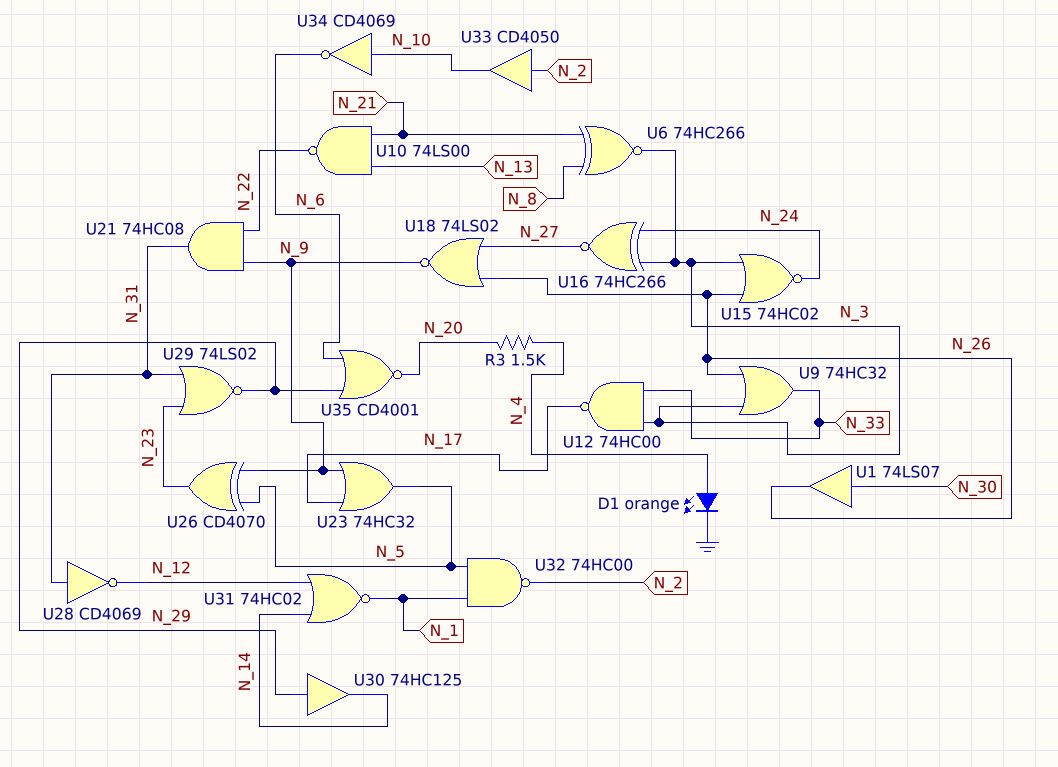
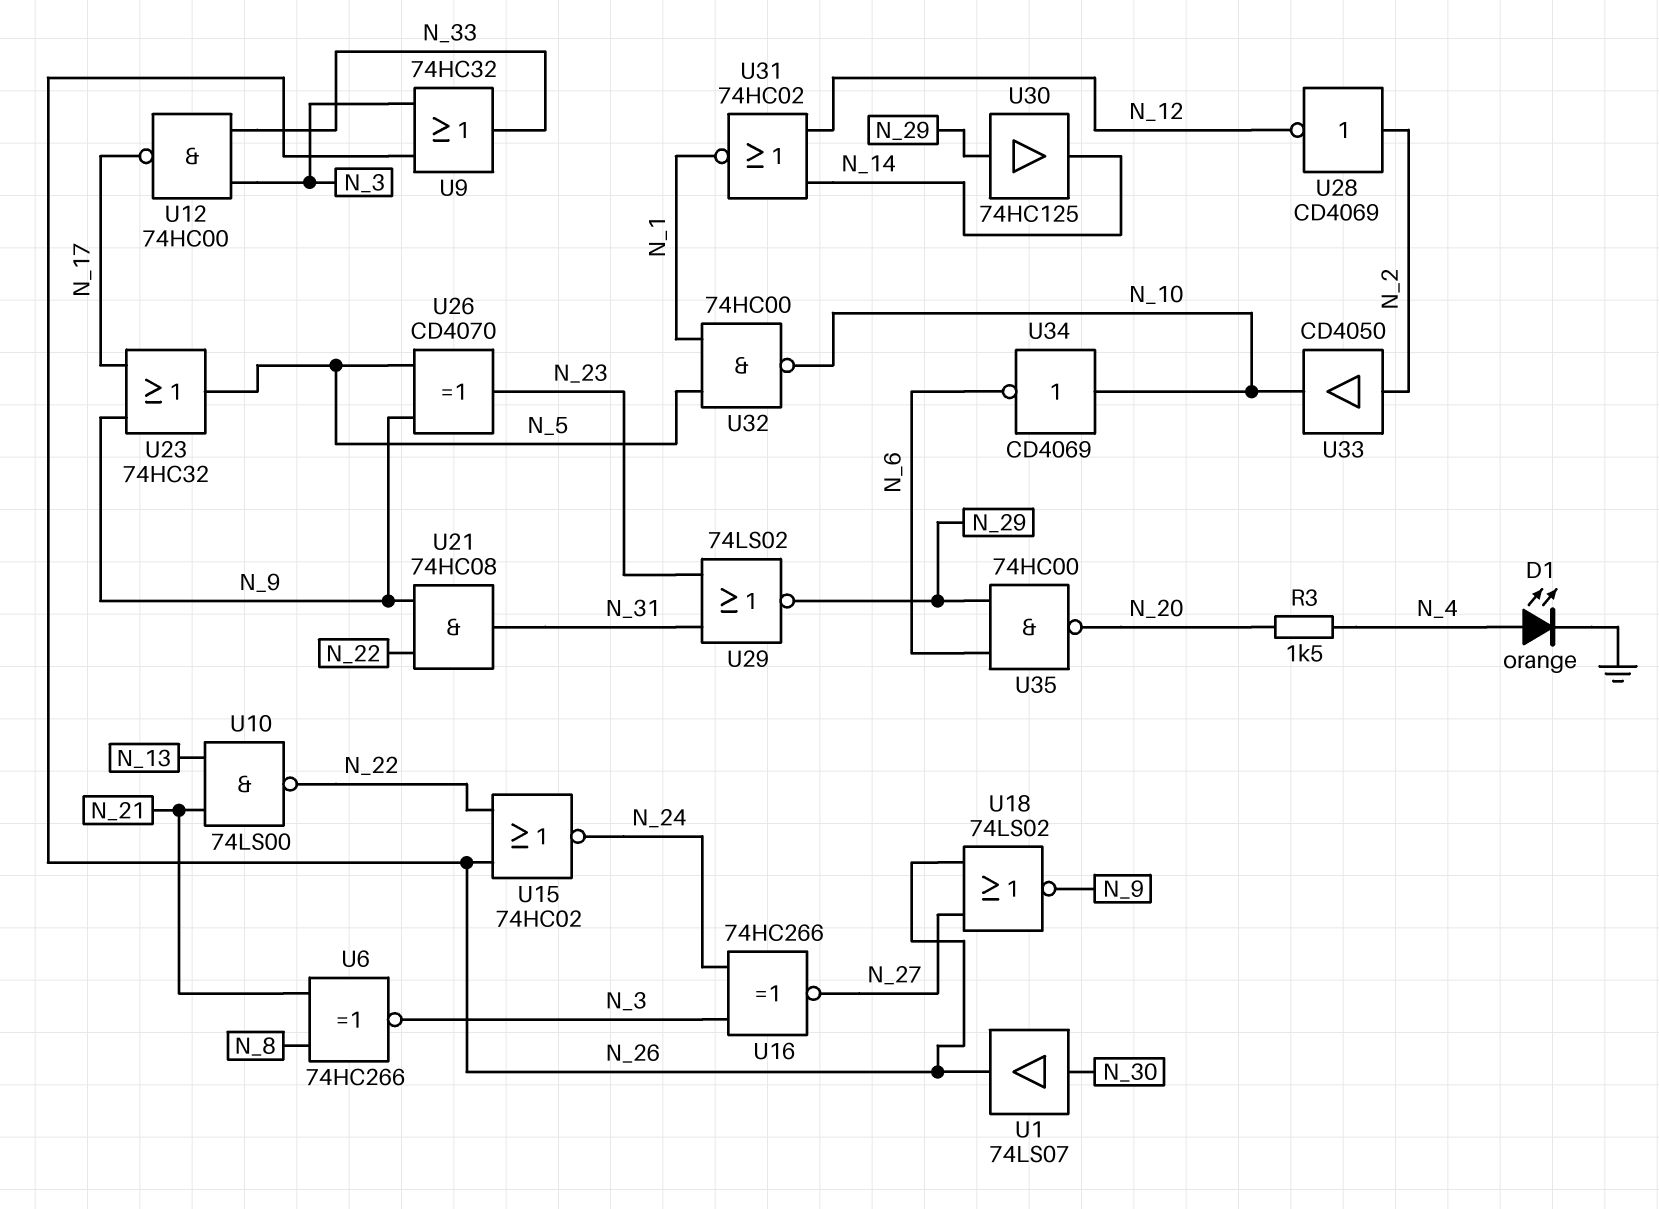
U15: NOR 74HC02 (in N_3, in N_26, out N_24) -> NOR 74HC02 (in N_22, in N_26, out N_24)
U28: NOT CD4069 (in N_31, out N_12) -> NOT CD4069 (in N_2, out N_12)
U32: NAND 74HC00 (in N_1, in N_5, out N_2) -> NAND 74HC00 (in N_1, in N_5, out N_10)
U35: NOR CD4001 (in N_6, in N_29, out N_20) -> NAND 74HC00 (in N_6, in N_29, out N_20)

